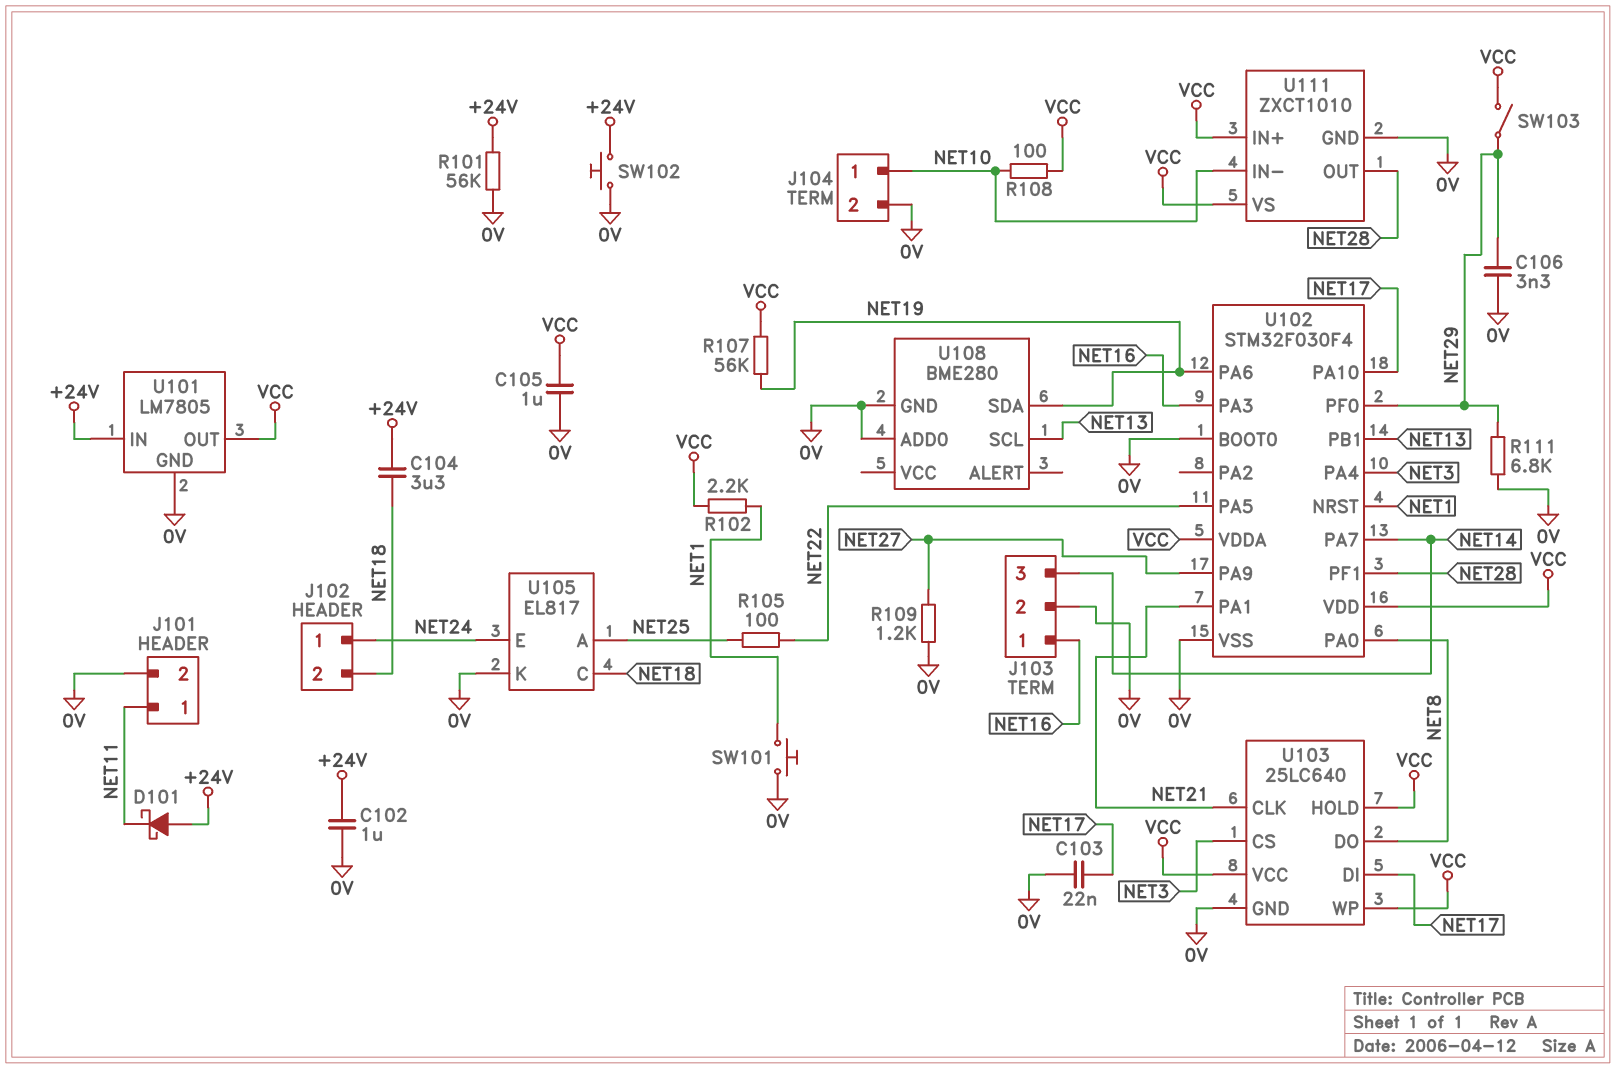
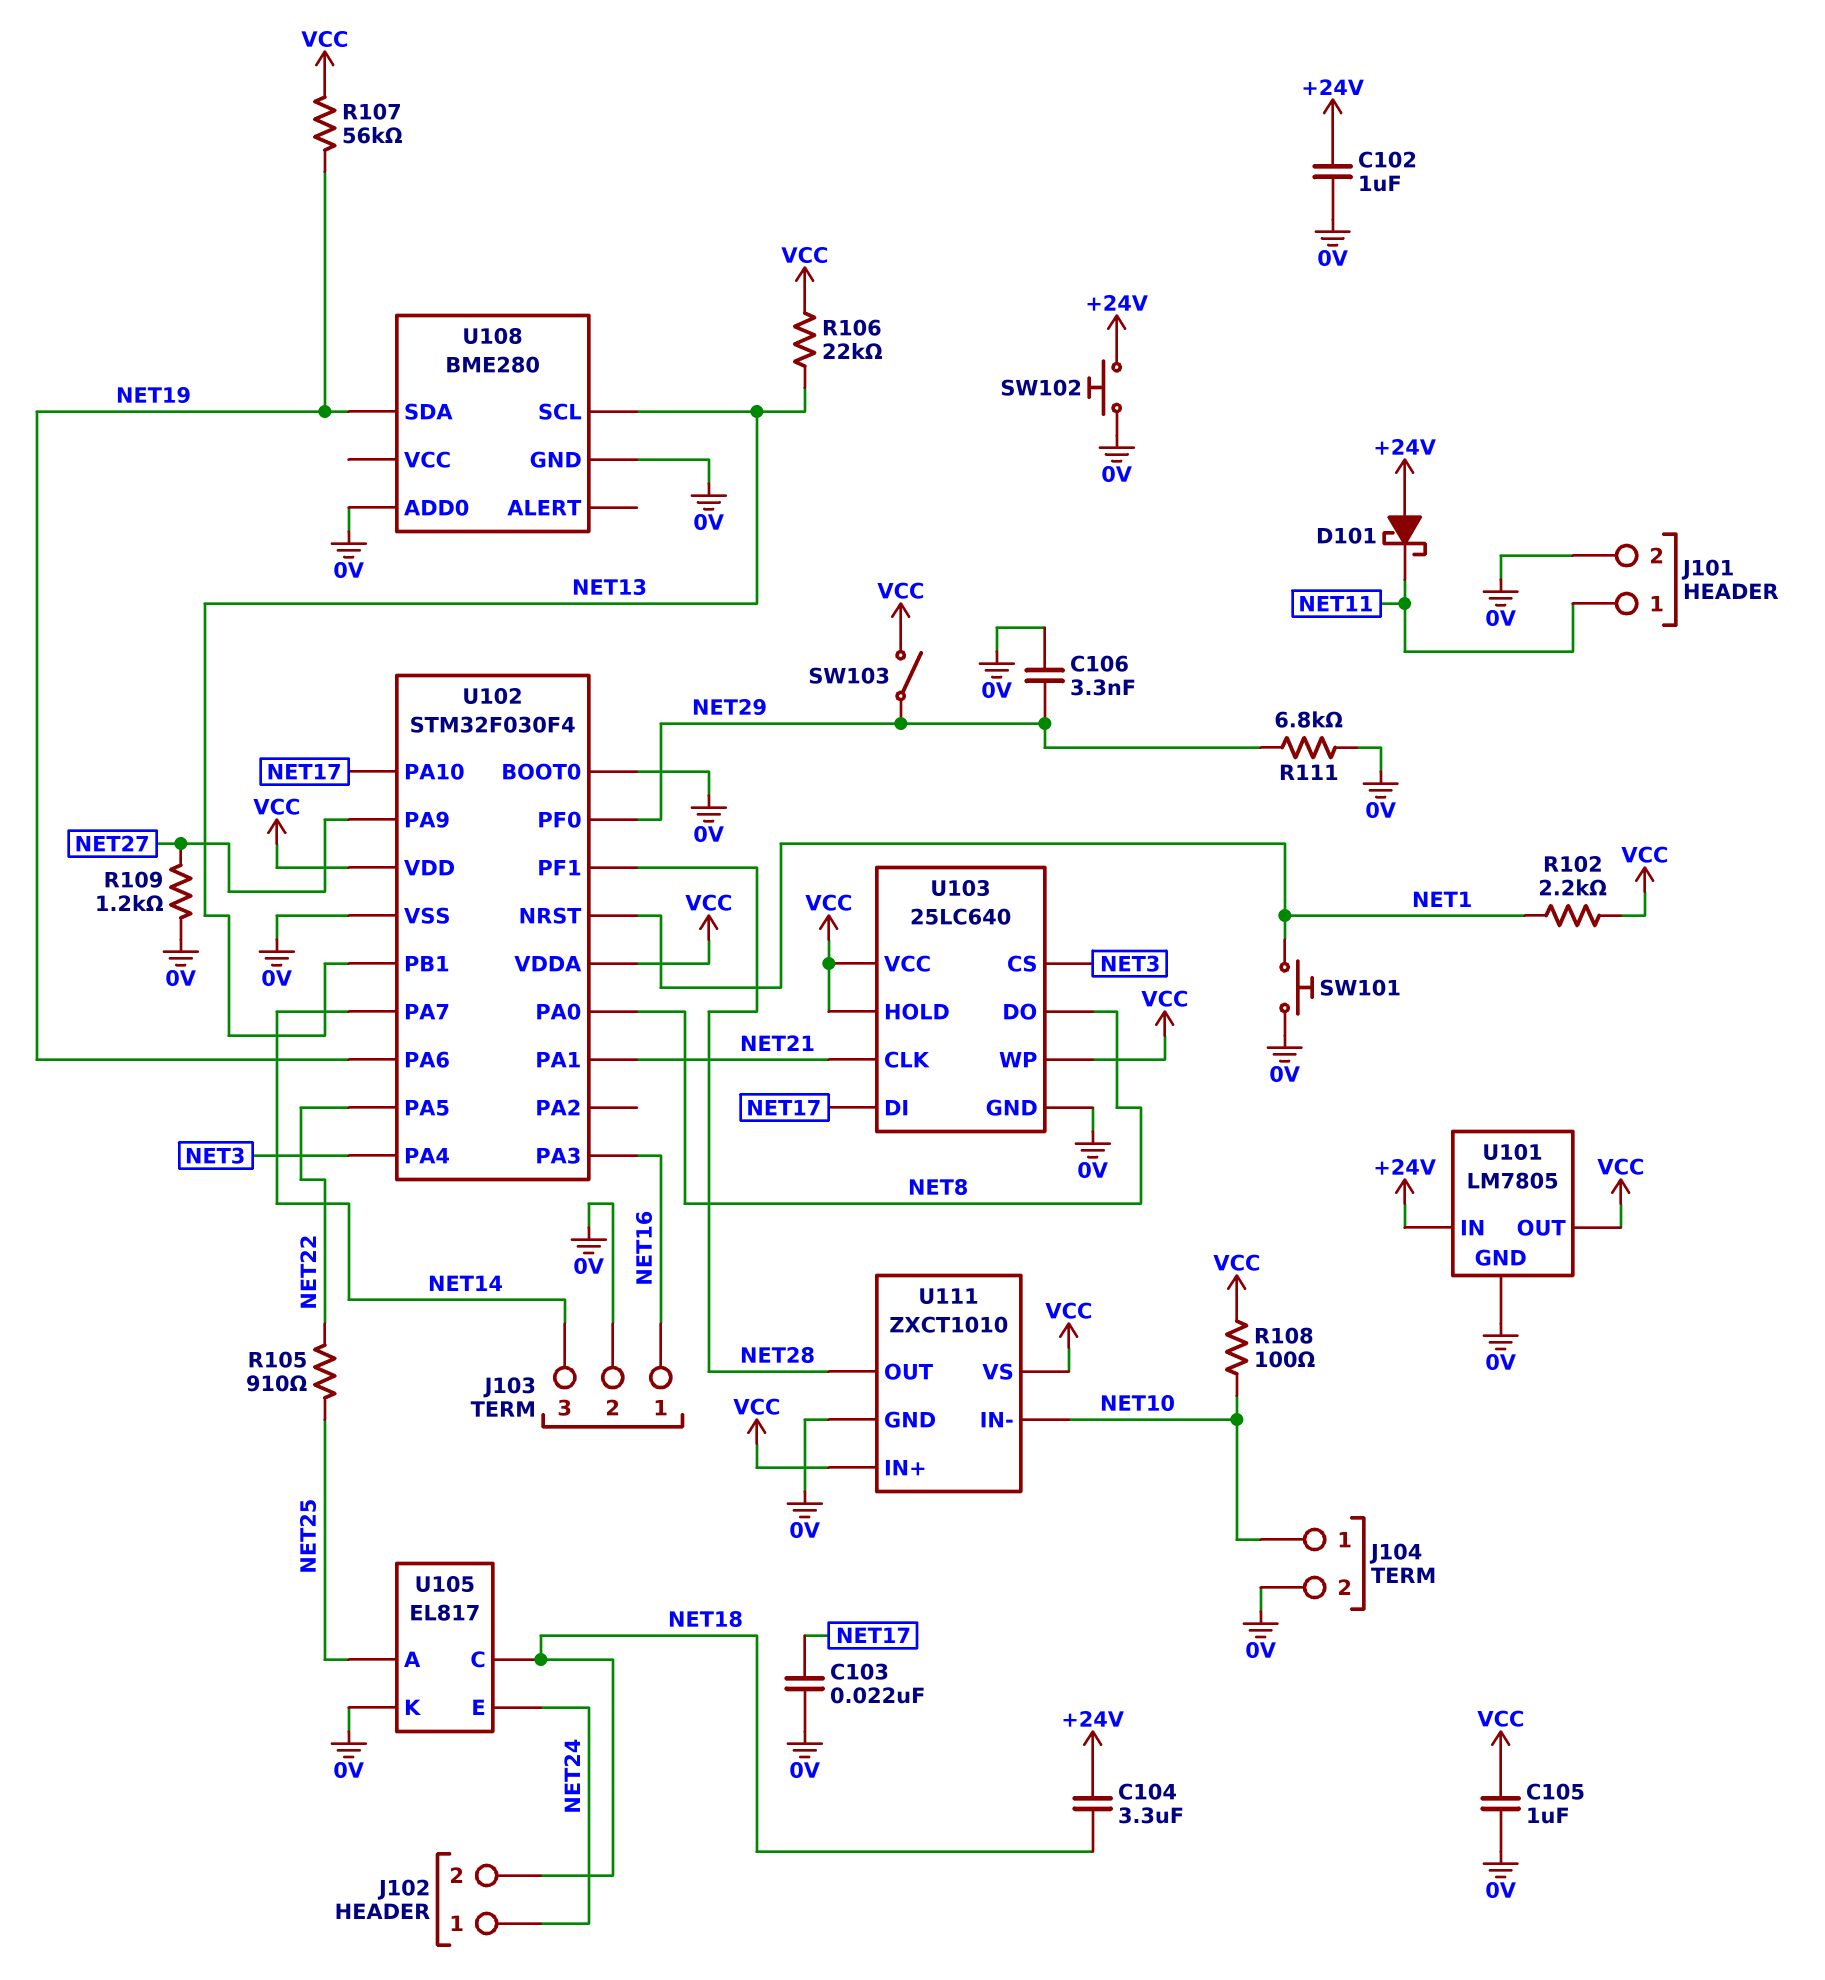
R101: 56k (+24V, 0V) -> none
R105: 100 (NET22, NET25) -> 910 (NET22, NET25)
R106: none -> 22k (NET13, VCC)

